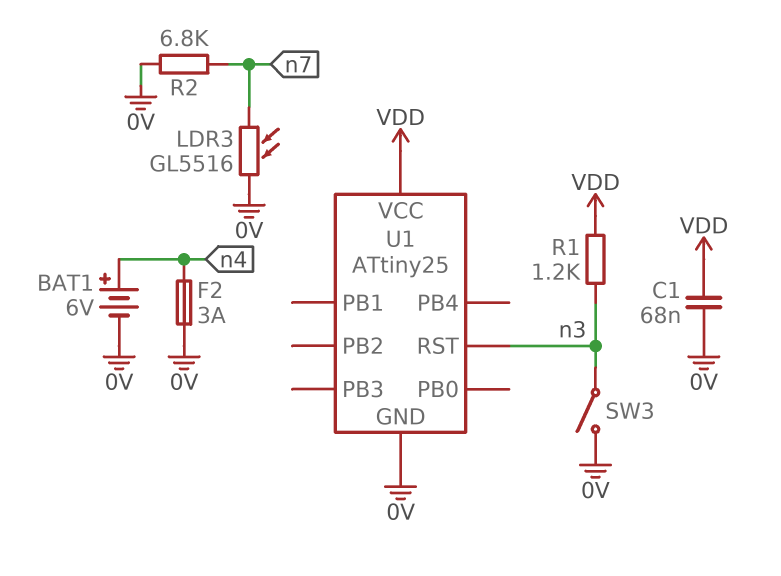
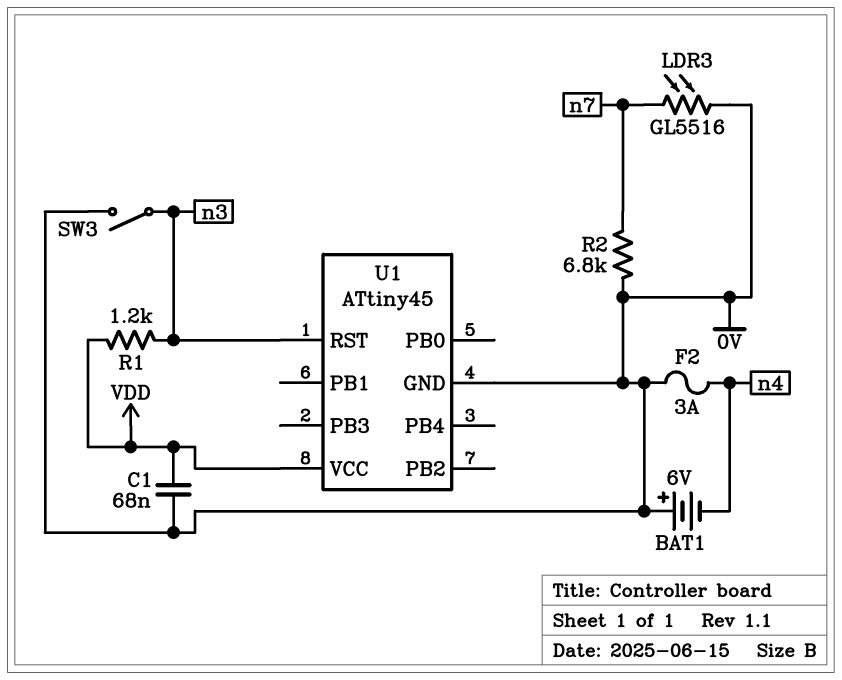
BAT1: 6V (plus n4, minus 0V) -> 6V (plus 0V, minus n4)
U1: ATtiny25 -> ATtiny45

